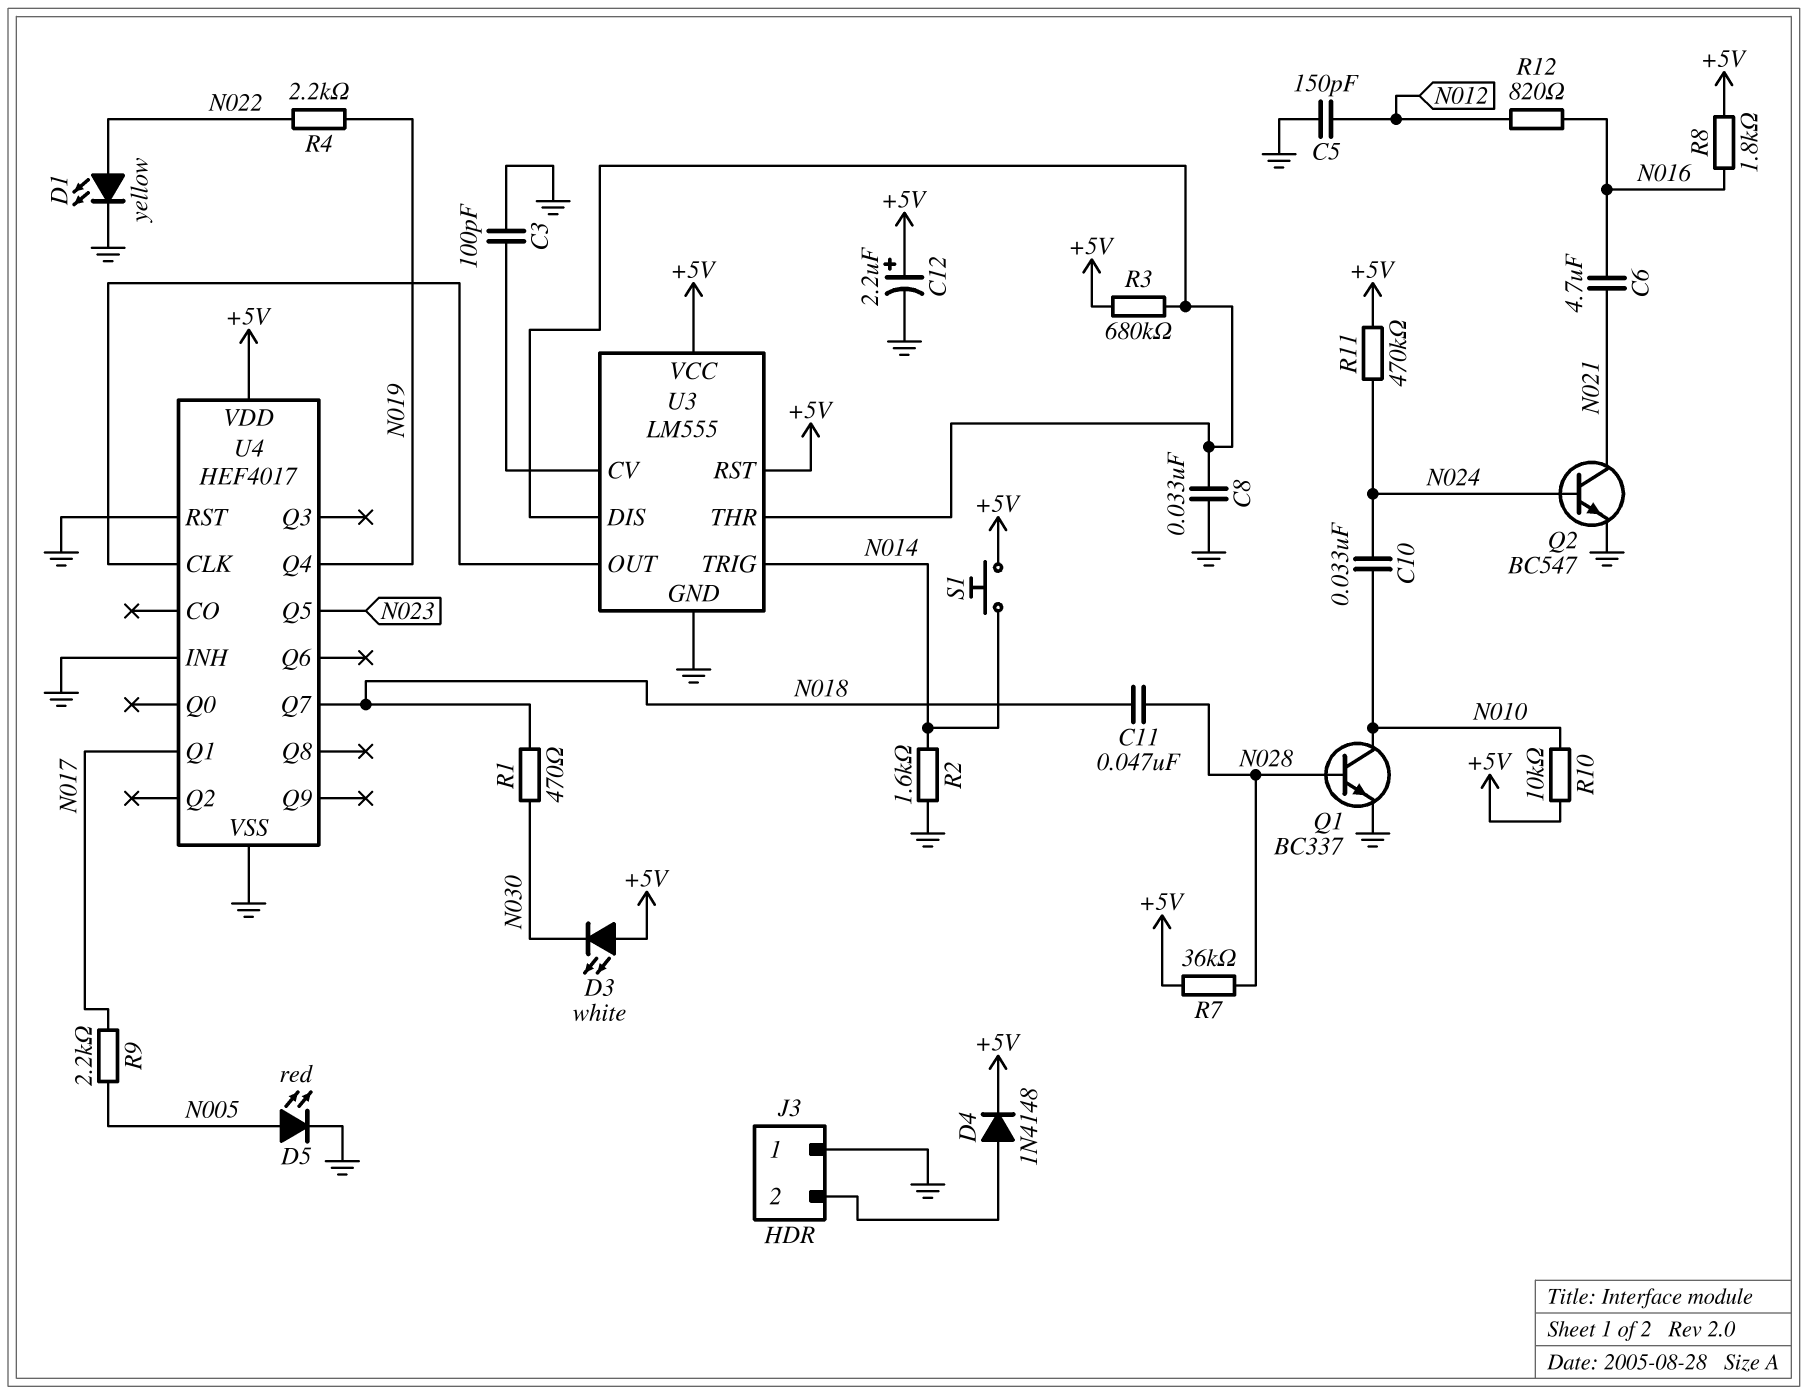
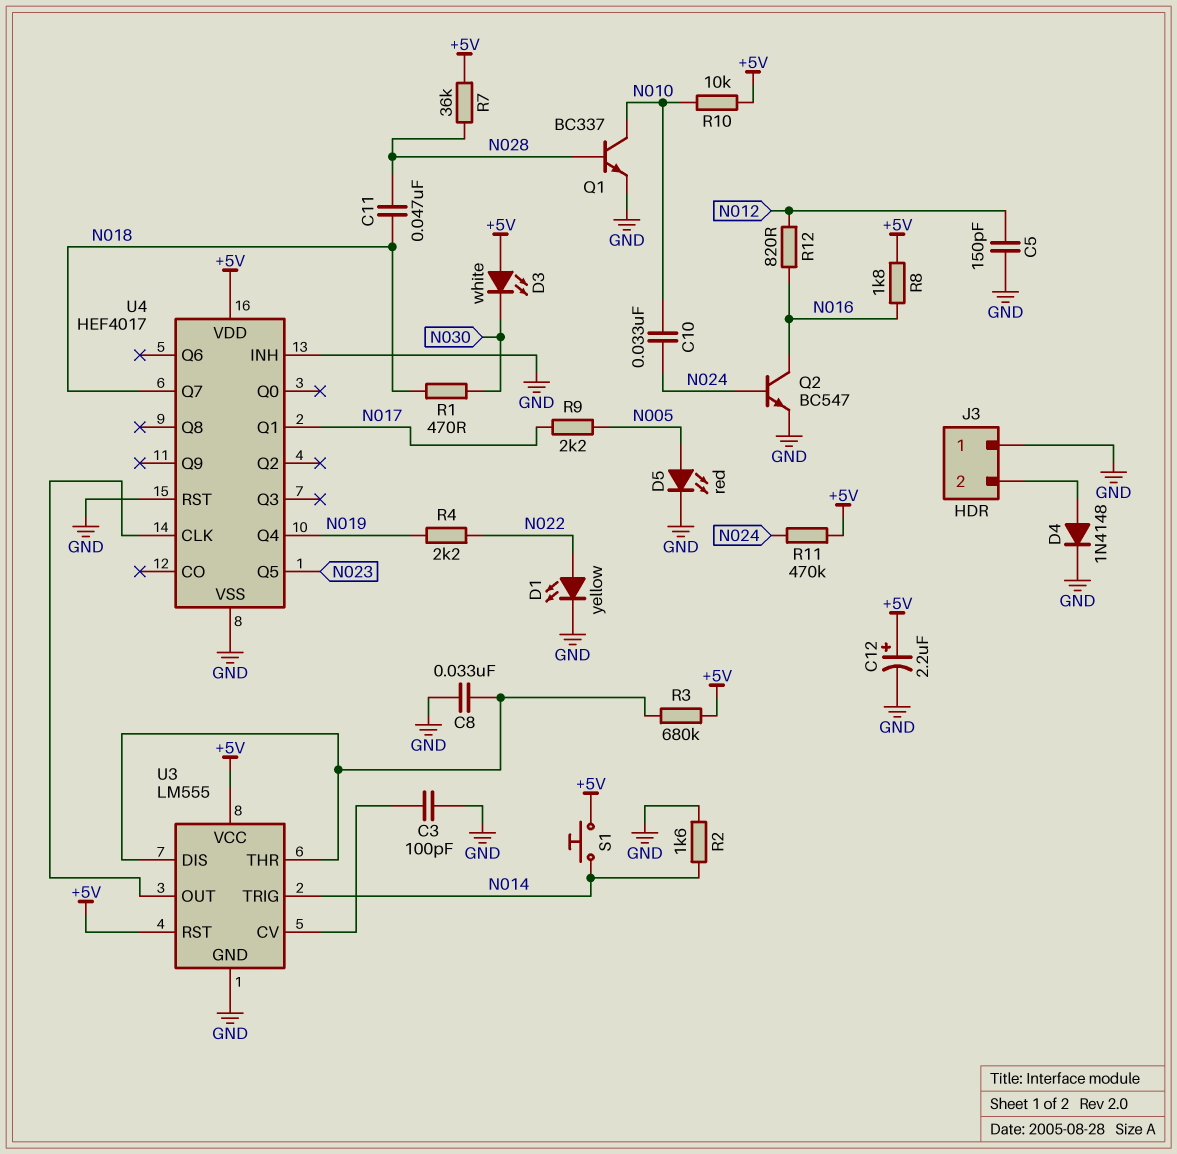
C6: 4.7uF (N016, N021) -> none
D4: diode 1N4148 (A J3/2, K +5V) -> diode 1N4148 (A J3/2, K GND)
Q2: NPN BC547 (B N024, C N021, E GND) -> NPN BC547 (B N024, C N016, E GND)

